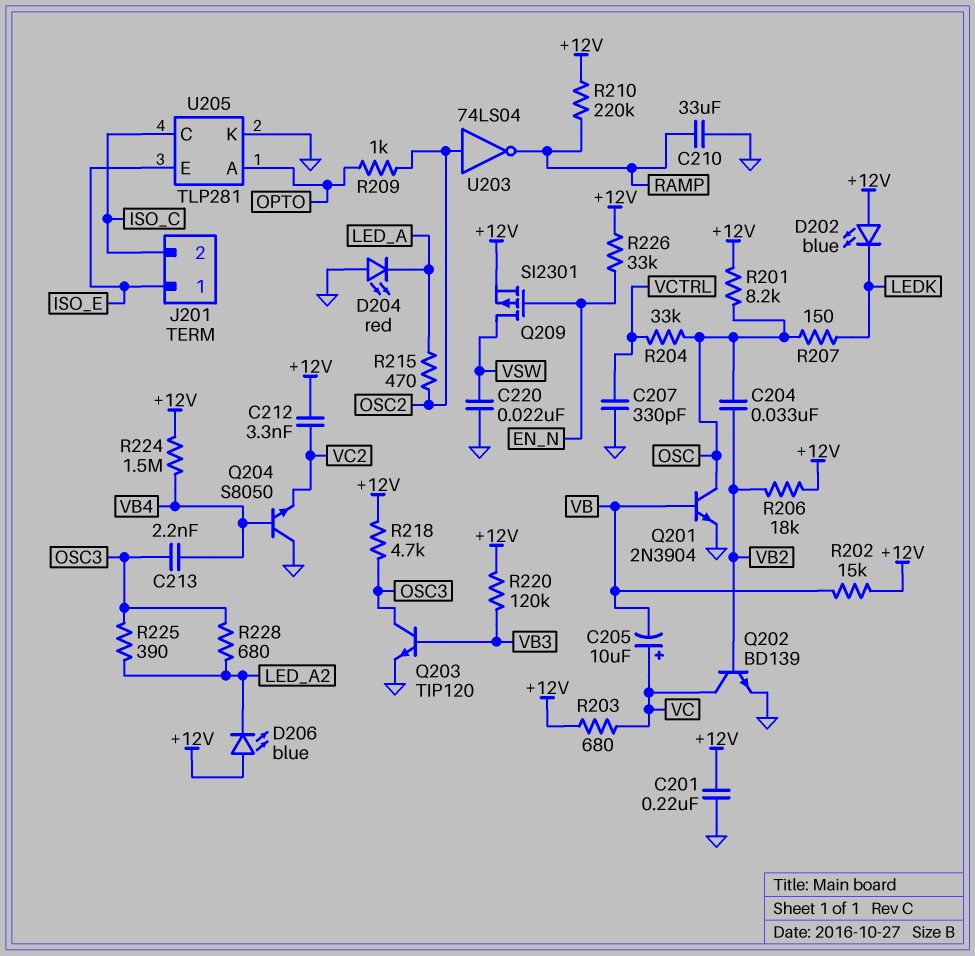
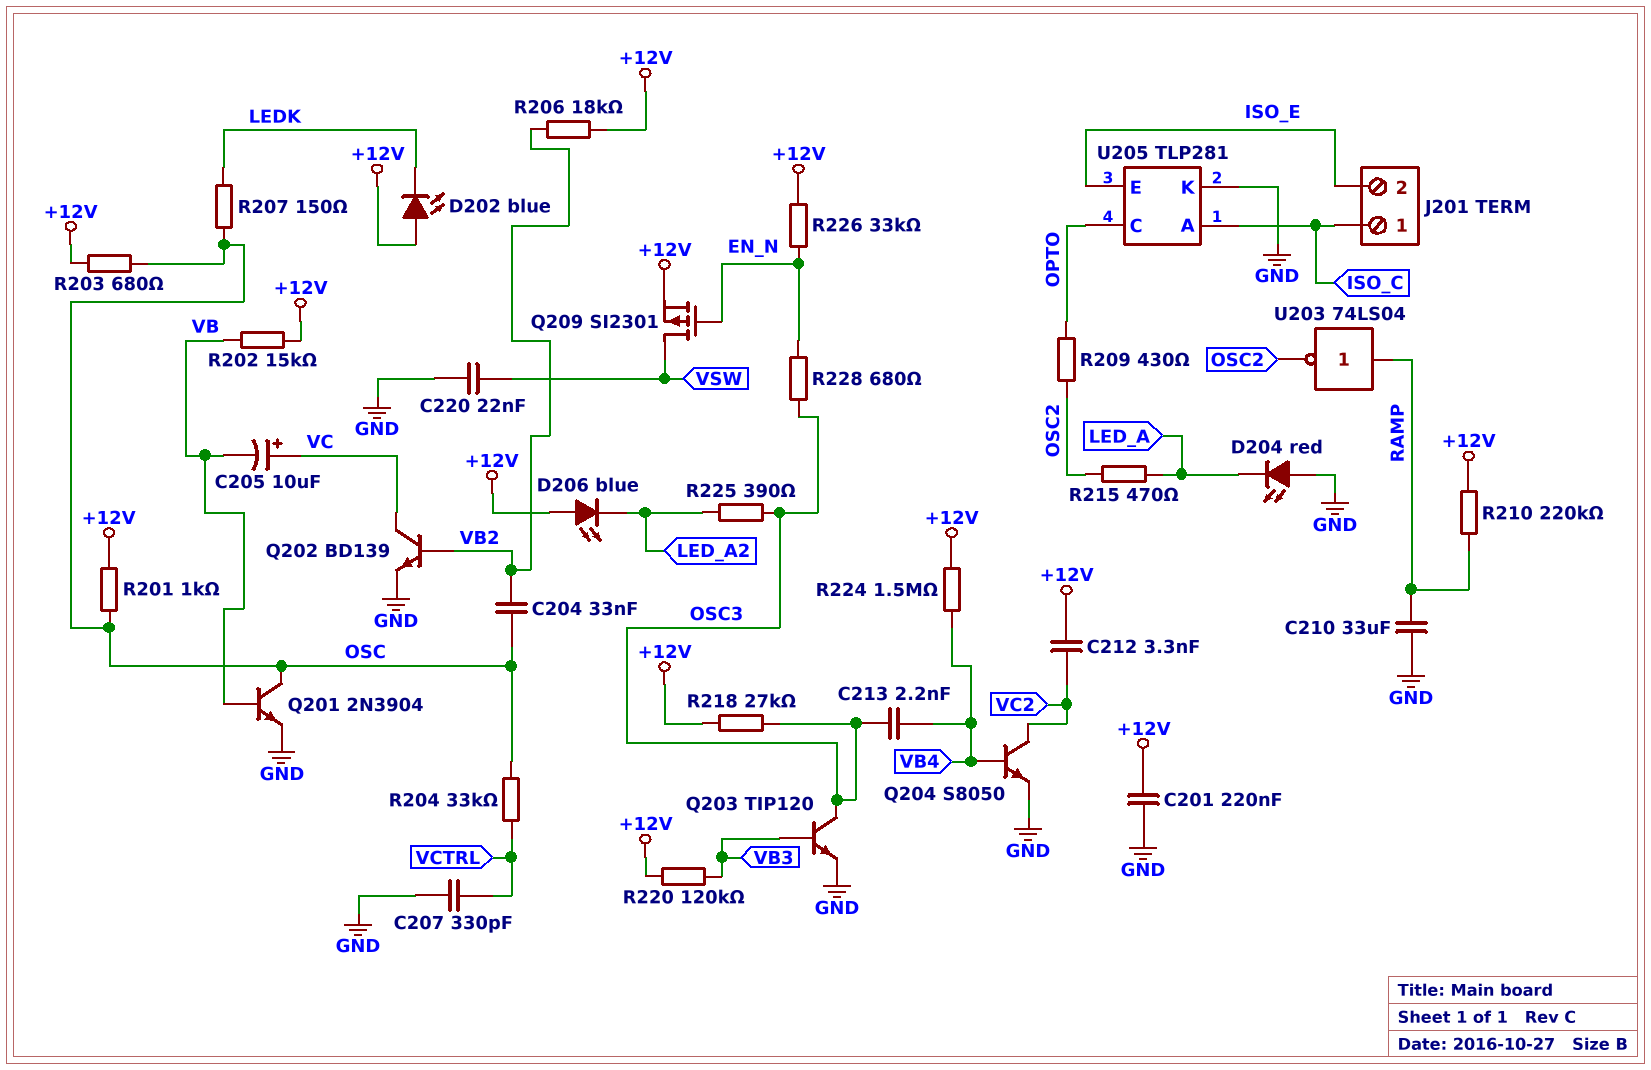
J201 pin 1: ISO_E -> ISO_C
J201 pin 2: ISO_C -> ISO_E
Q204: NPN S8050 (B VB4, C GND, E VC2) -> NPN S8050 (B VB4, C VC2, E GND)
R201: 8.2k (+12V, OSC) -> 1k (+12V, OSC)
R203: 680 (+12V, VC) -> 680 (+12V, OSC)
R209: 1k (OPTO, OSC2) -> 430 (OPTO, OSC2)
R218: 4.7k (+12V, OSC3) -> 27k (+12V, OSC3)
R228: 680 (LED_A2, OSC3) -> 680 (EN_N, OSC3)
U203: NOT 74LS04 (in OSC2, out RAMP) -> NOT 74LS04 (in RAMP, out OSC2)
U205 pin A: OPTO -> ISO_C
U205 pin C: ISO_C -> OPTO

